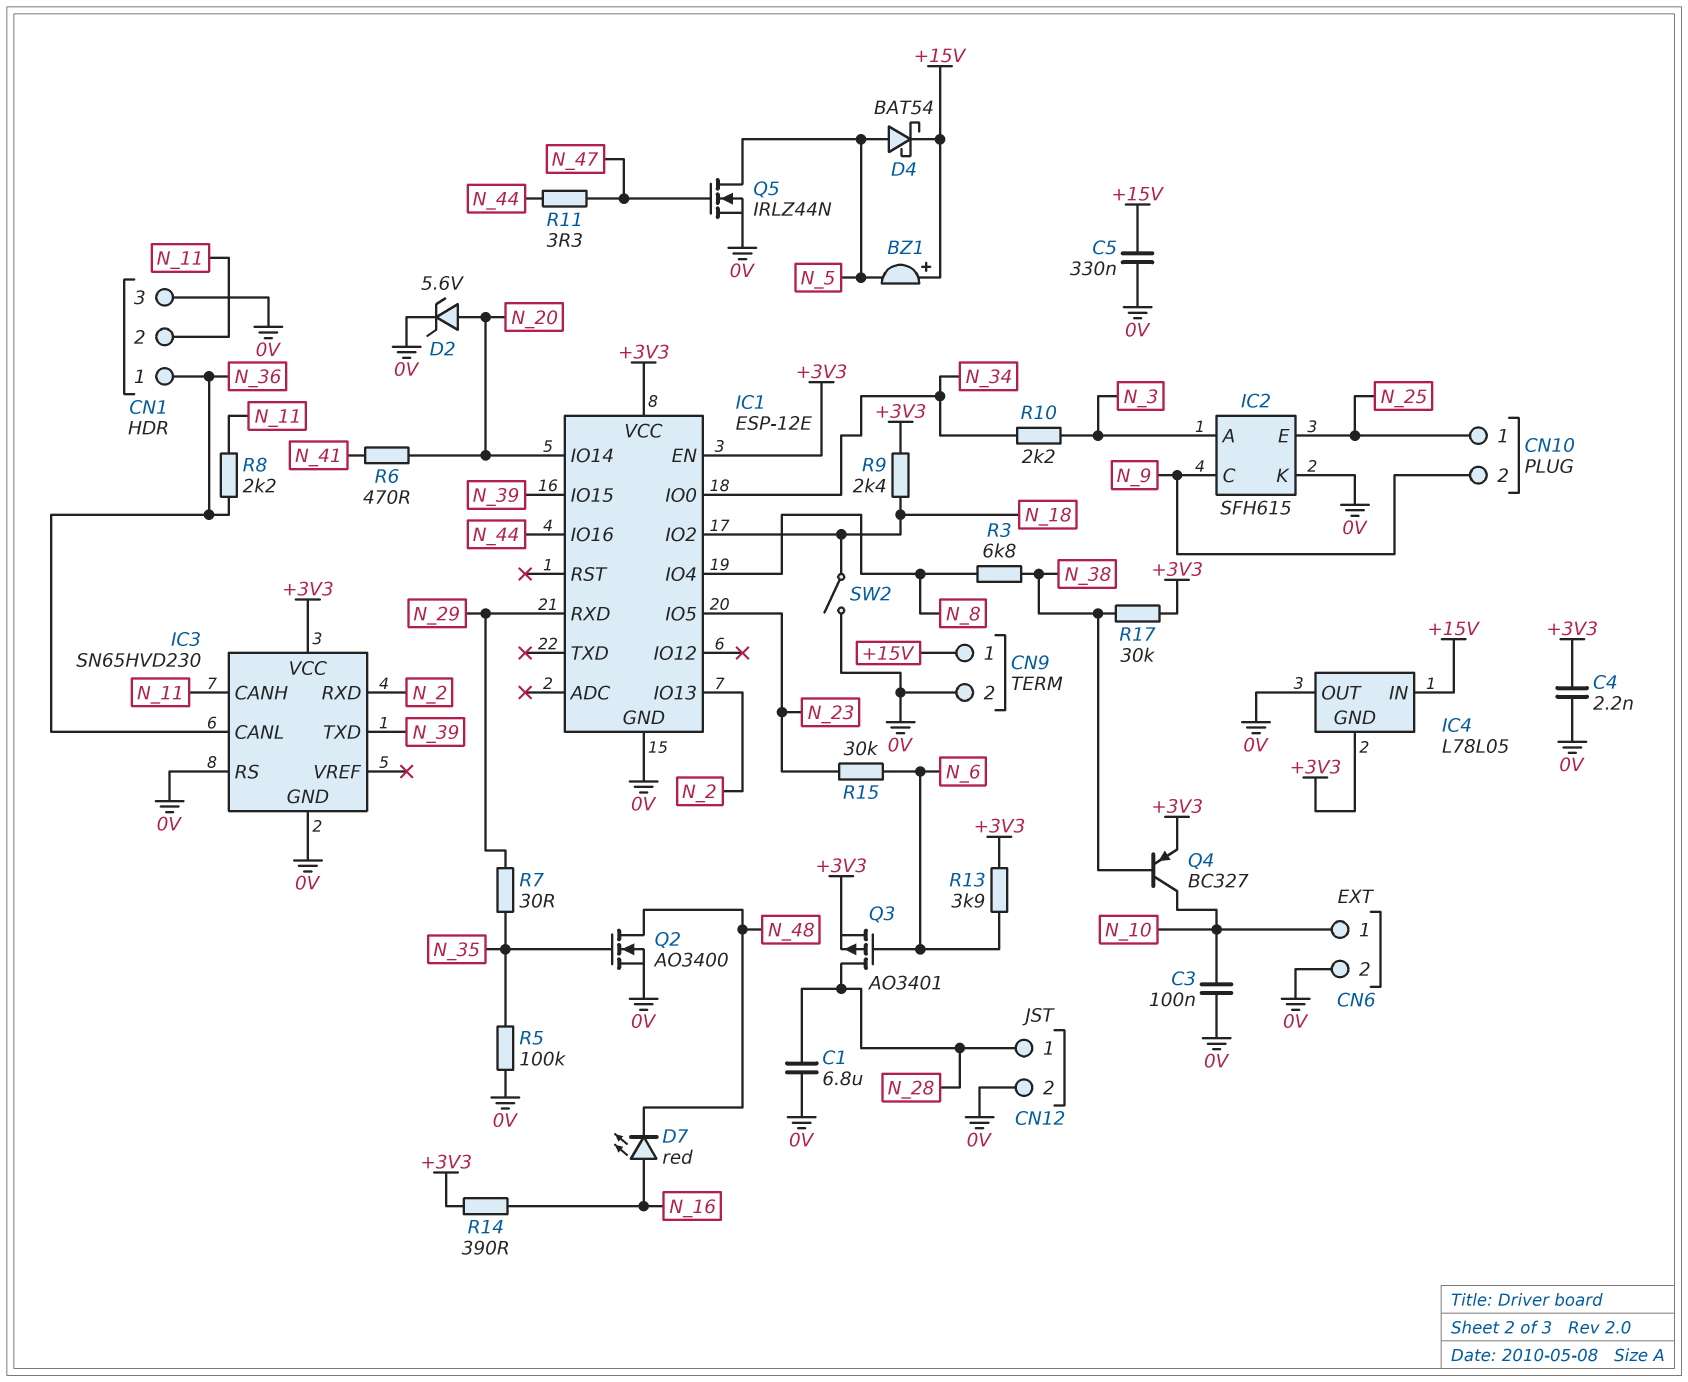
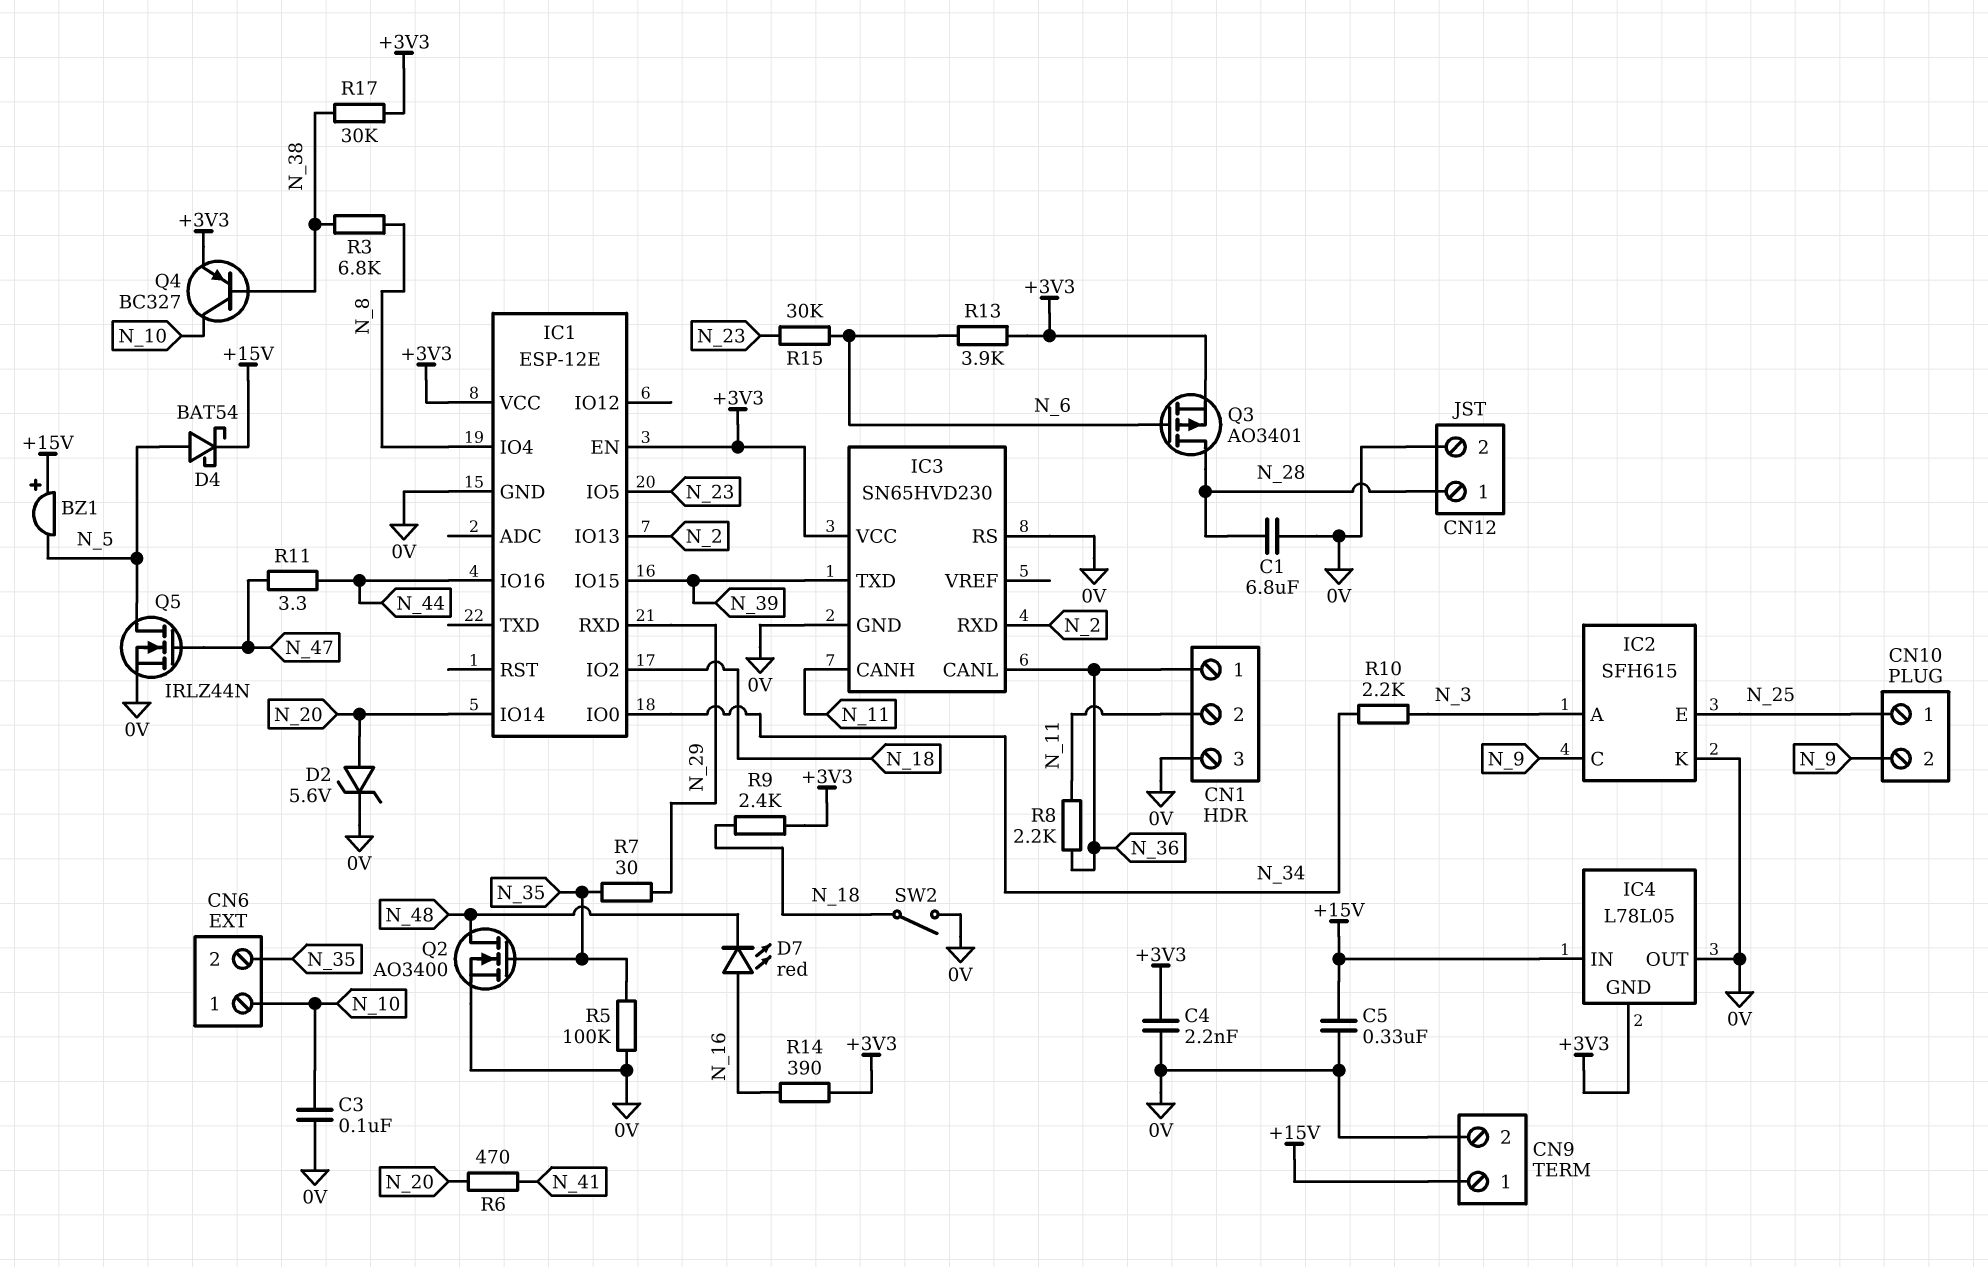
CN6 pin 2: 0V -> N_35

